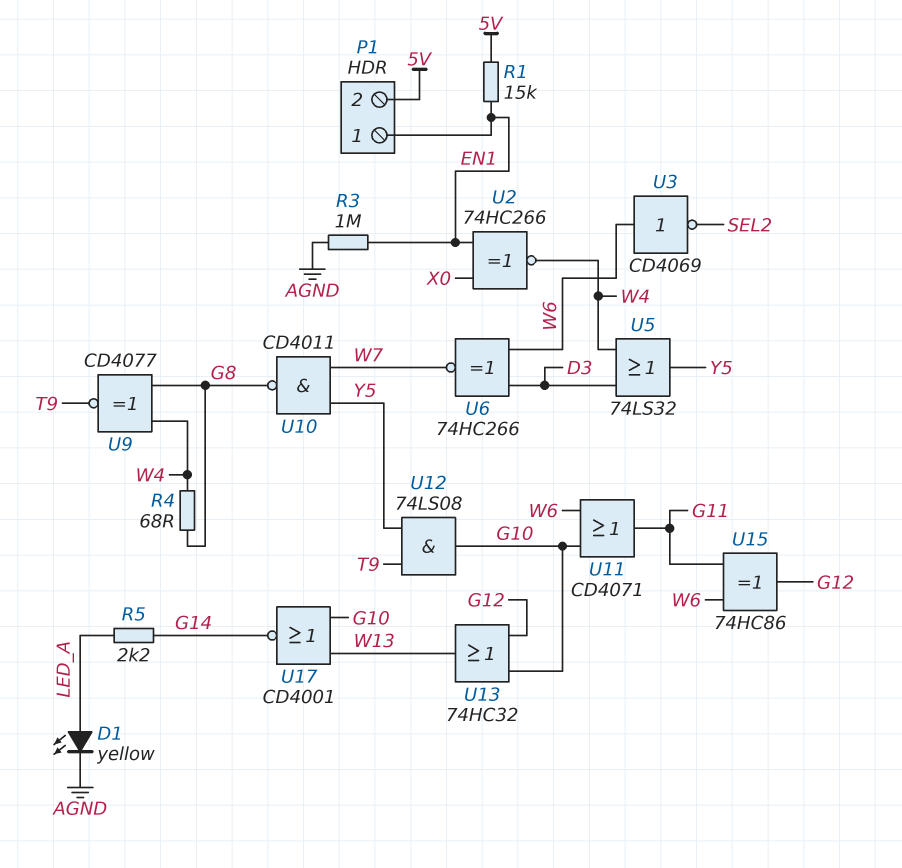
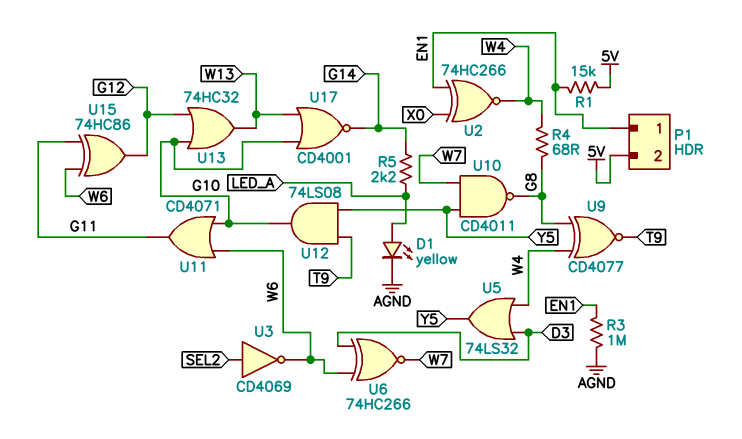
U3: NOT CD4069 (in W6, out SEL2) -> NOT CD4069 (in SEL2, out W6)

